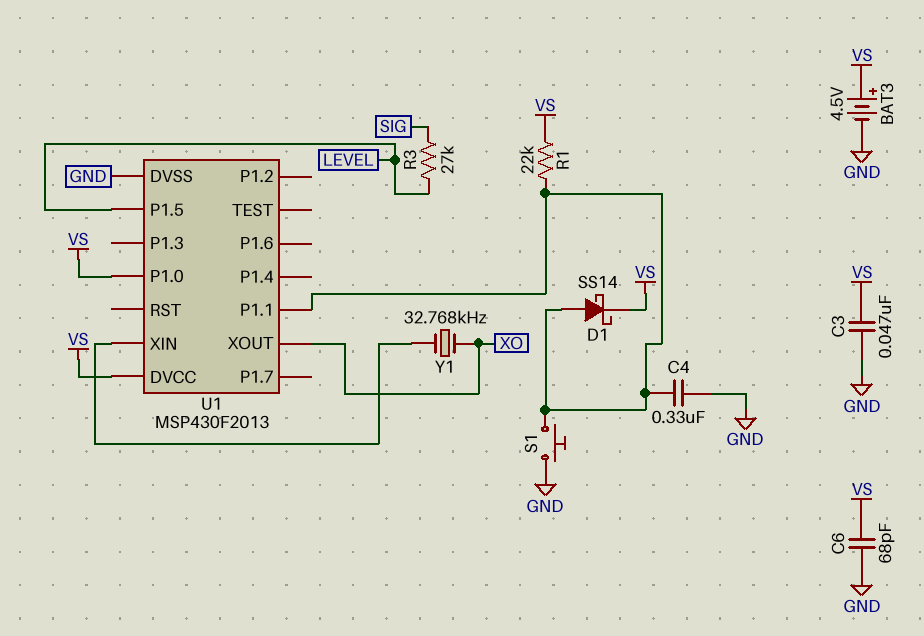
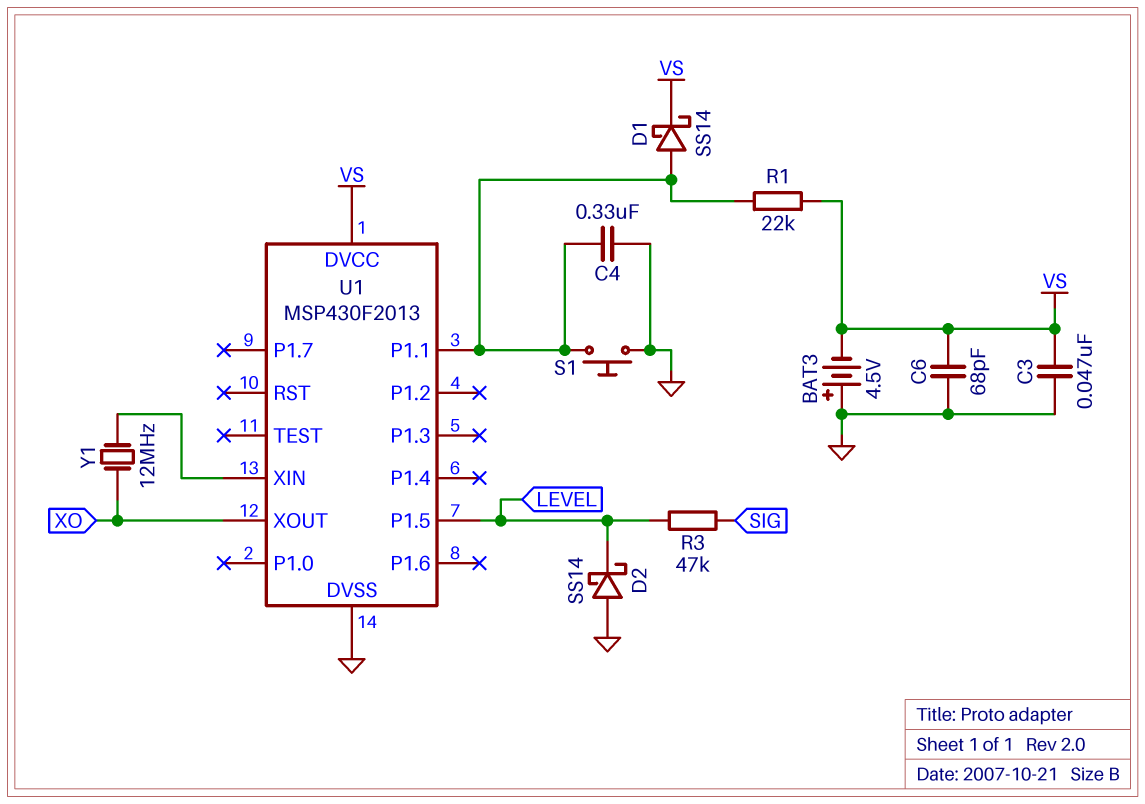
BAT3: 4.5V (plus VS, minus GND) -> 4.5V (plus GND, minus VS)
D2: none -> schottky SS14 (A GND, K LEVEL)
R3: 27k (LEVEL, SIG) -> 47k (LEVEL, SIG)
U1 pin P1.0: VS -> none
Y1: 32.768kHz (U1/XIN, XO) -> 12MHz (U1/XIN, XO)

